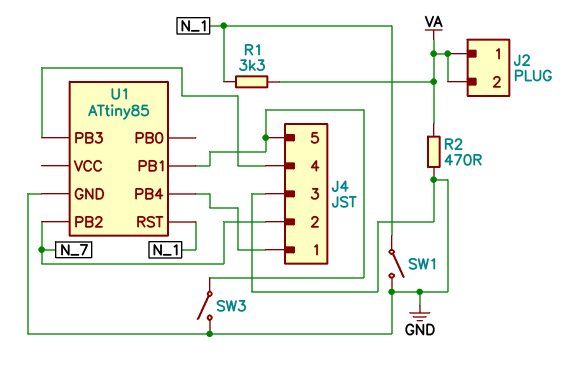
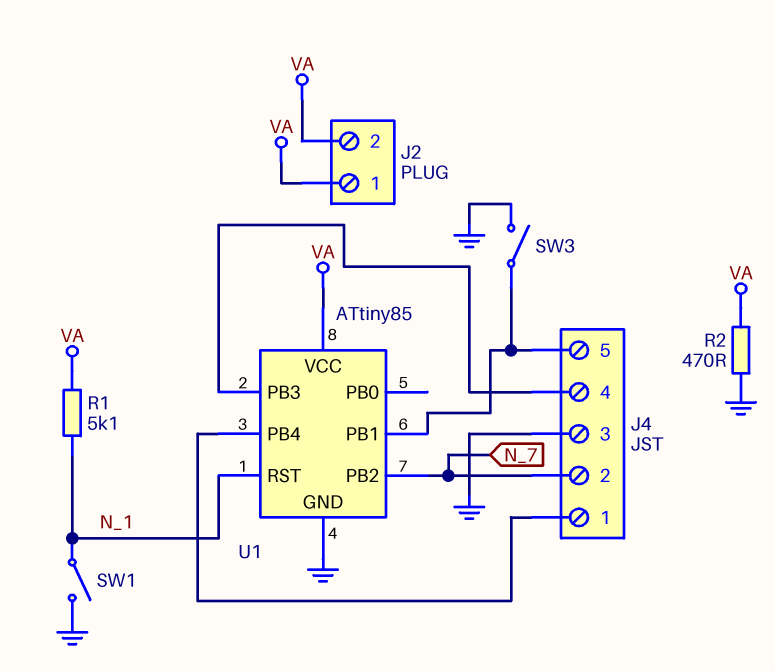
R1: 3.3k (N_1, VA) -> 5.1k (N_1, VA)
U1 pin VCC: none -> VA

